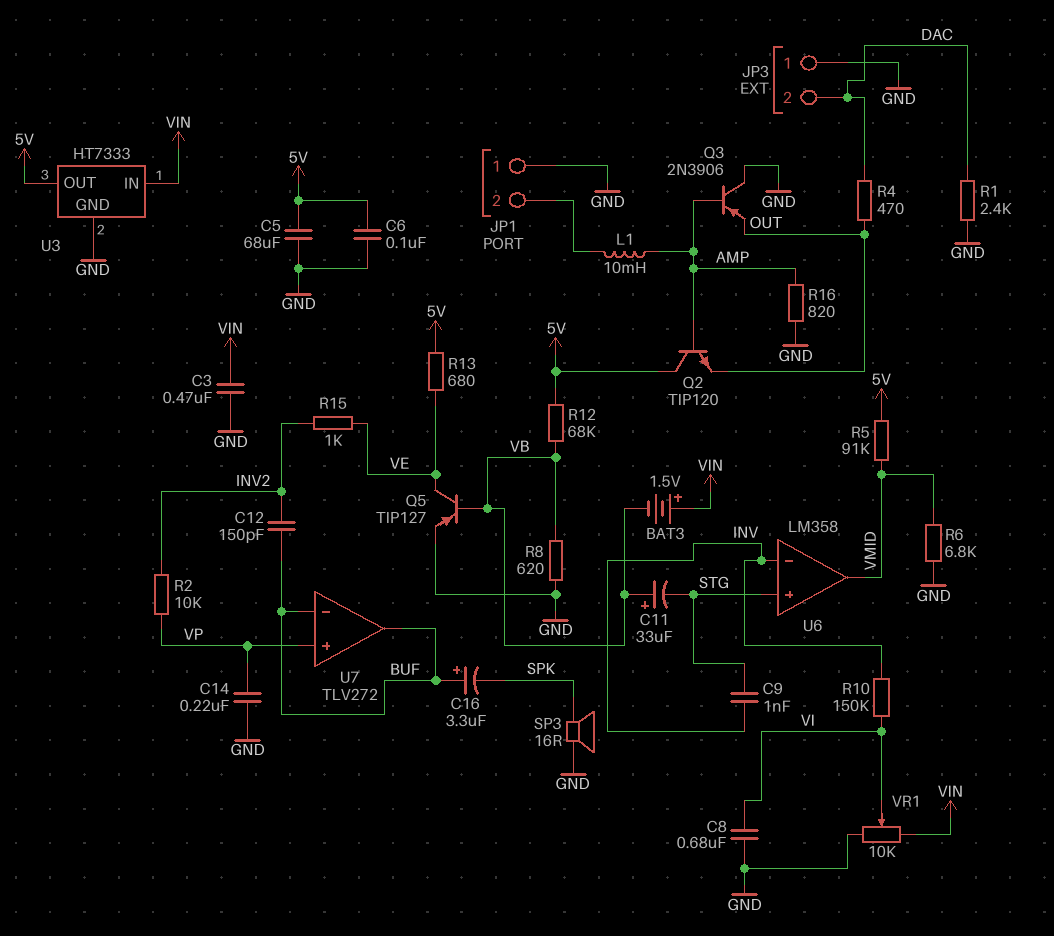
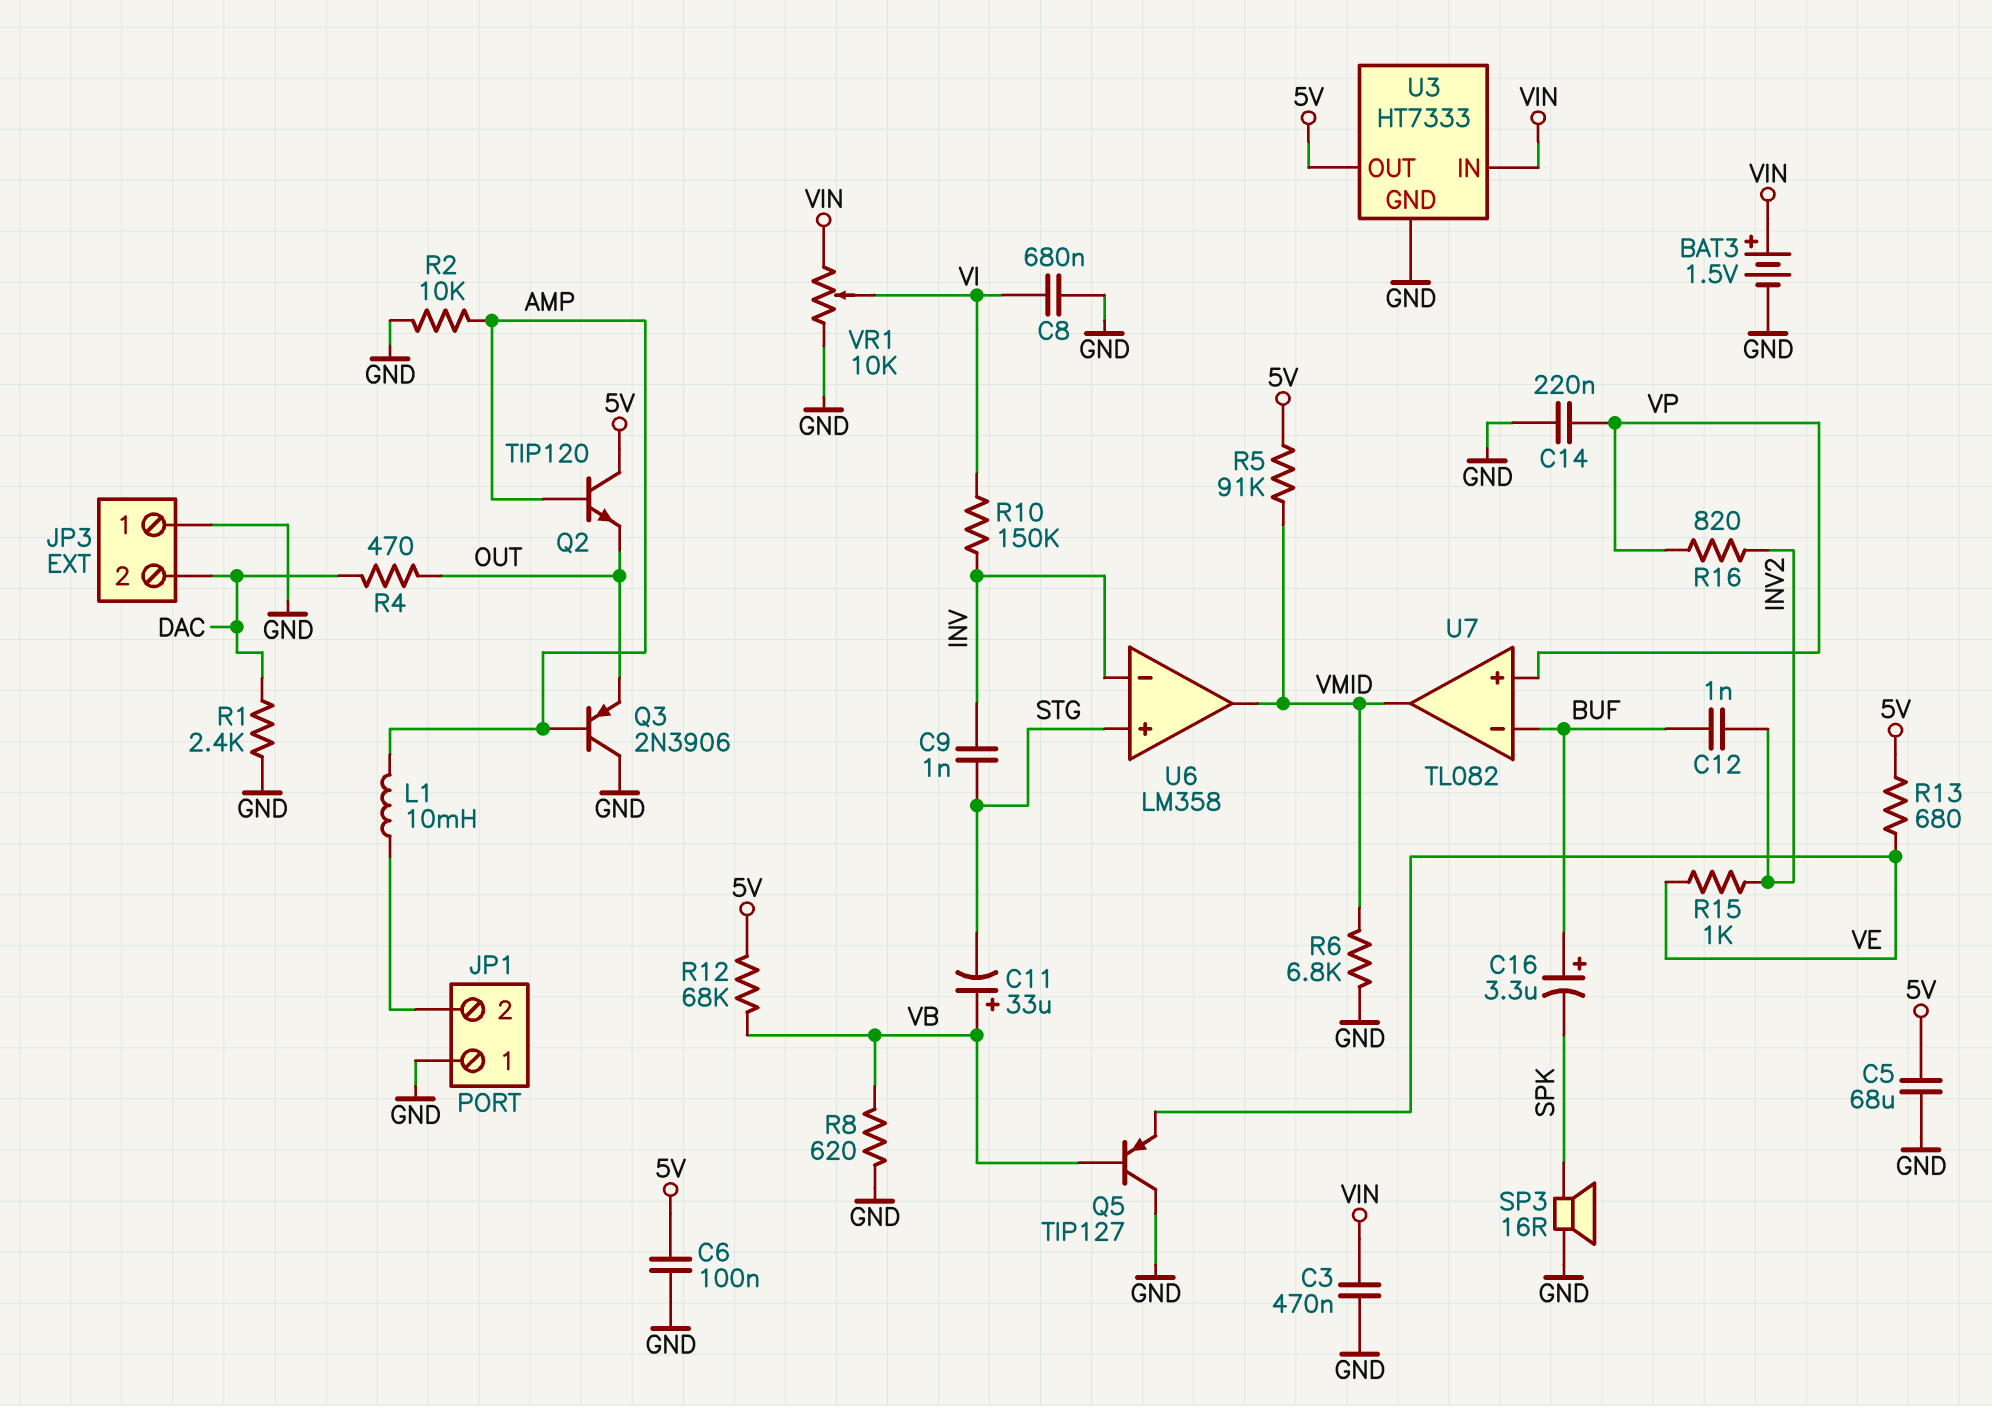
BAT3: 1.5V (plus VIN, minus VB) -> 1.5V (plus VIN, minus GND)
C12: 150pF (BUF, INV2) -> 1nF (BUF, INV2)
Q5: PNP TIP127 (B VB, C VE, E GND) -> PNP TIP127 (B VB, C GND, E VE)
R2: 10k (INV2, VP) -> 10k (AMP, GND)
R16: 820 (AMP, GND) -> 820 (INV2, VP)
U7: TLV272 -> TL082
U7 pin out: BUF -> VMID

